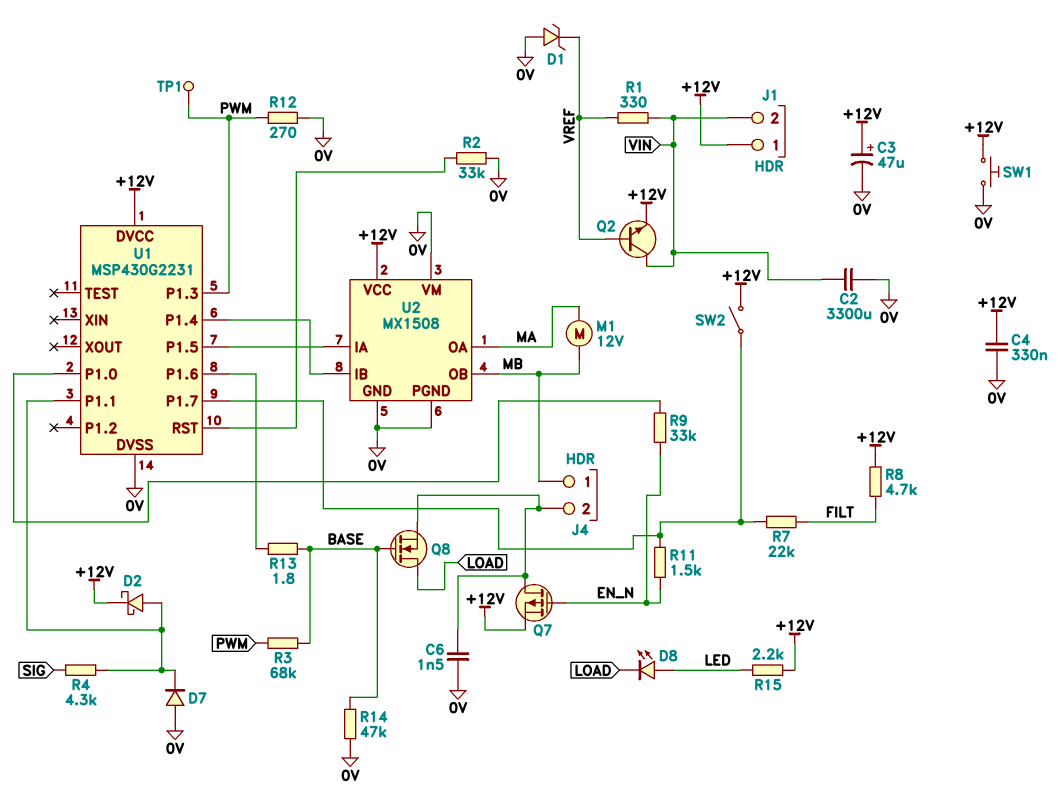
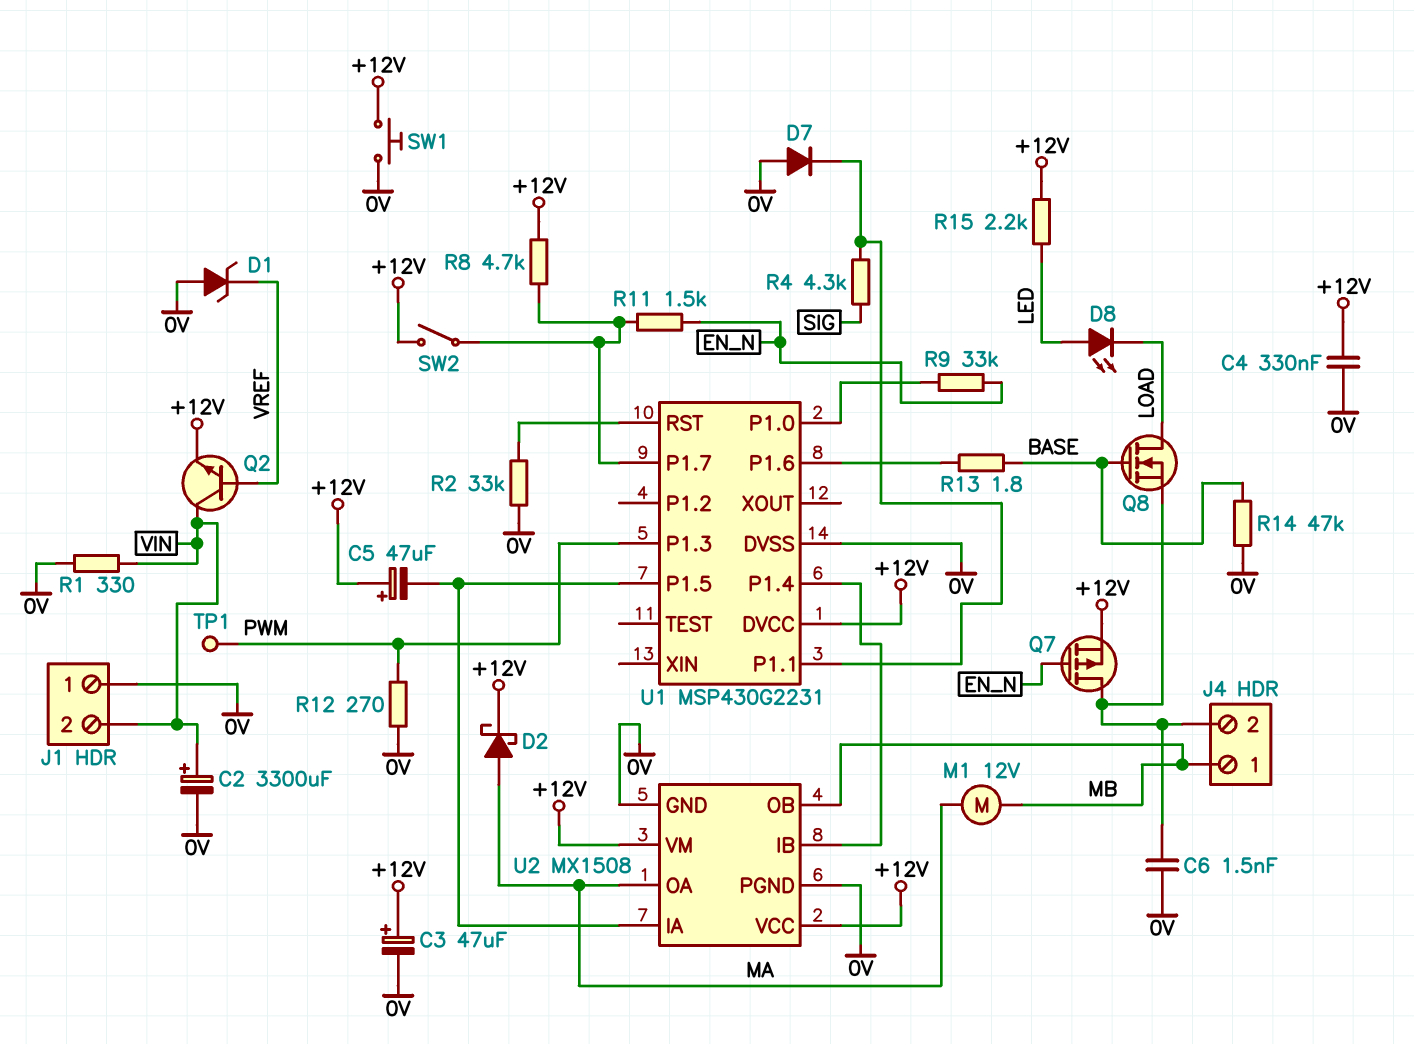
C2: 3300uF (0V, VIN) -> 3300uF (plus VIN, minus 0V)
C5: none -> 47uF (plus +12V, minus U1/P1.5)
D2: schottky (A U1/P1.1, K +12V) -> schottky (A MA, K +12V)
J1 pin 1: +12V -> 0V
R1: 330 (VIN, VREF) -> 330 (0V, VIN)
R3: 68k (BASE, PWM) -> none
R7: 22k (FILT, U1/P1.7) -> none
R8: 4.7k (+12V, FILT) -> 4.7k (+12V, U1/P1.7)
U2 pin VM: 0V -> +12V

